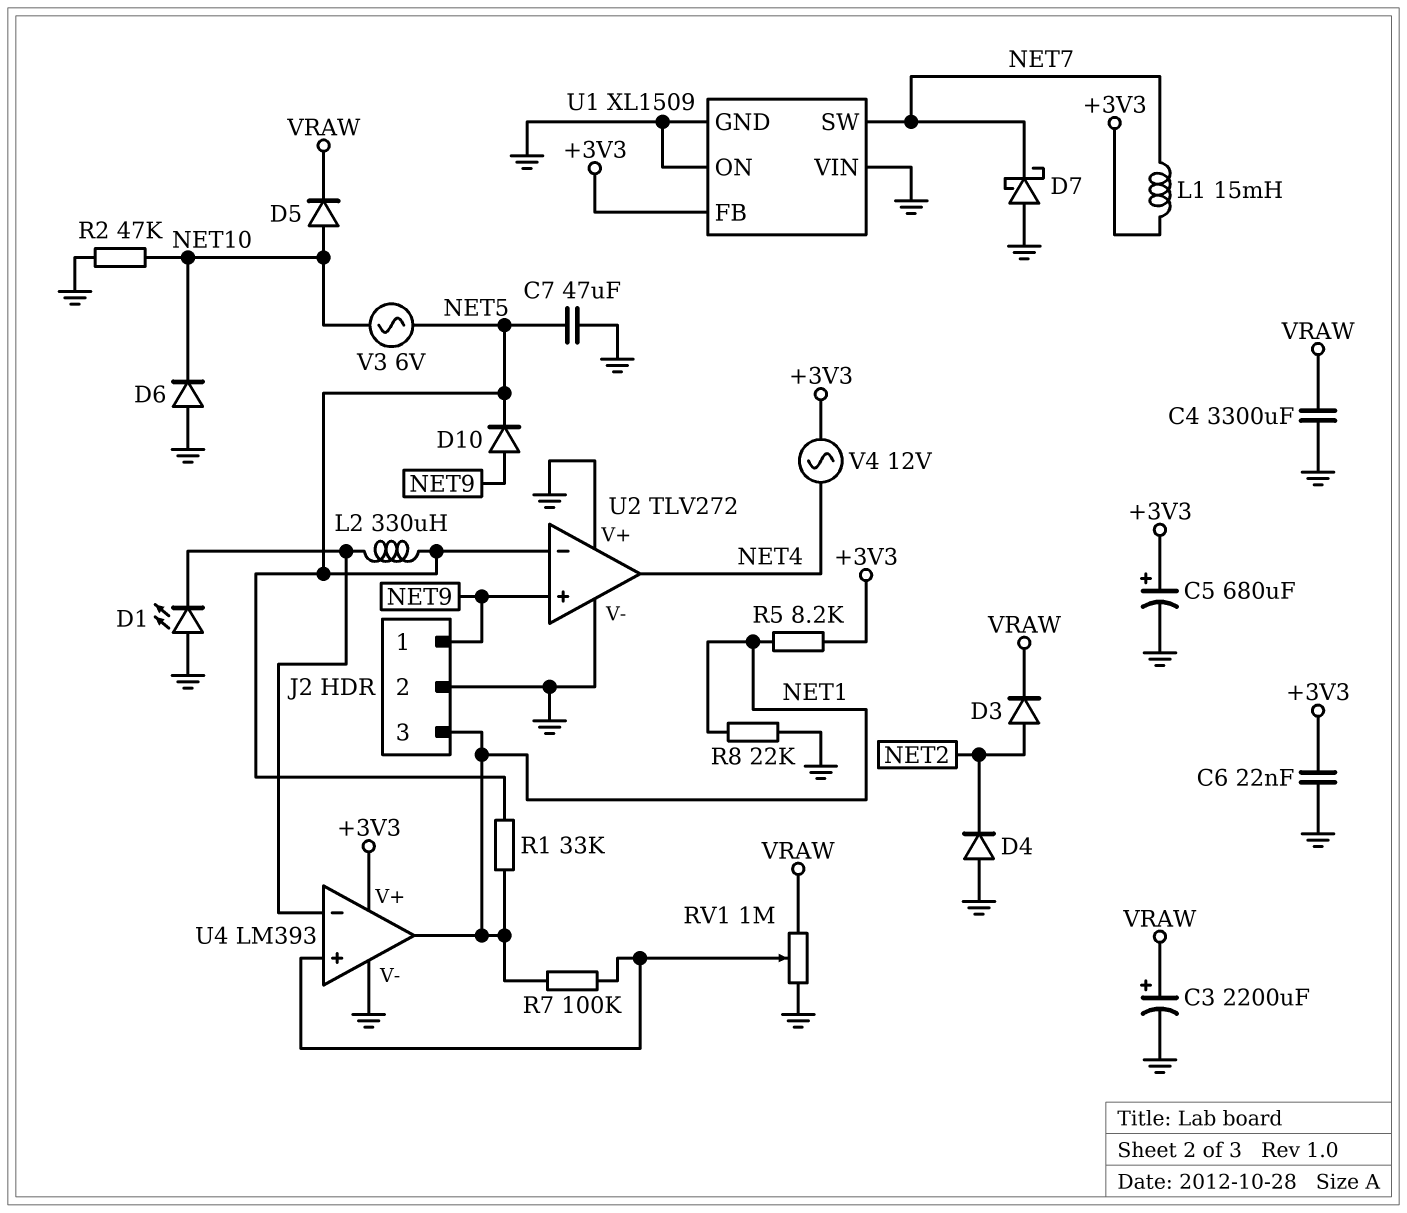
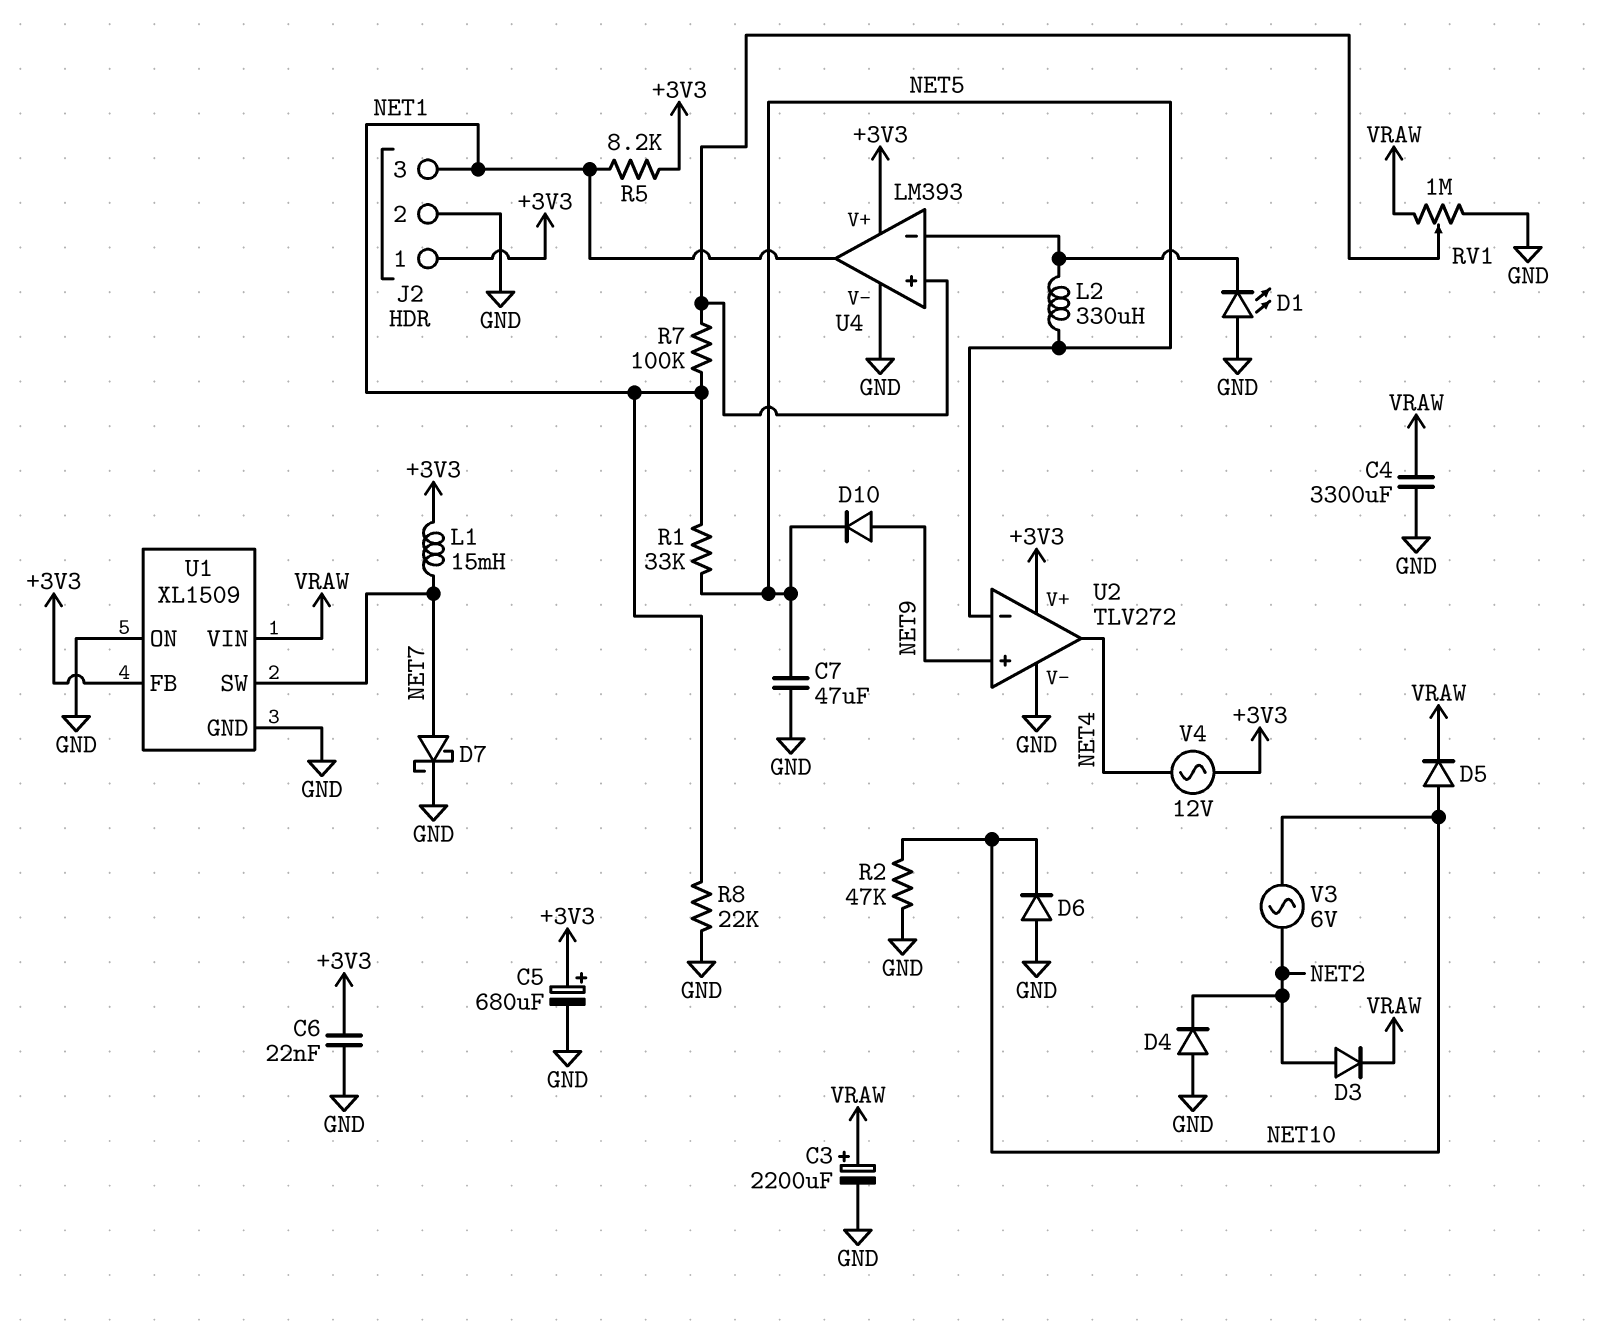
D7: schottky (A GND, K NET7) -> schottky (A NET7, K GND)
J2 pin 1: NET9 -> +3V3
U1 pin VIN: GND -> VRAW
U2 pin V+: GND -> +3V3
V3: AC 6V (NET5, NET10) -> AC 6V (NET2, NET10)

